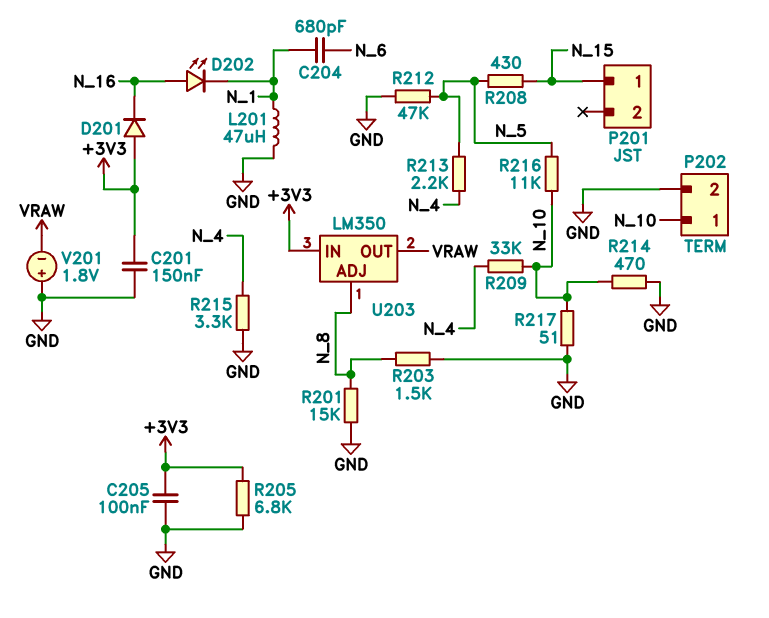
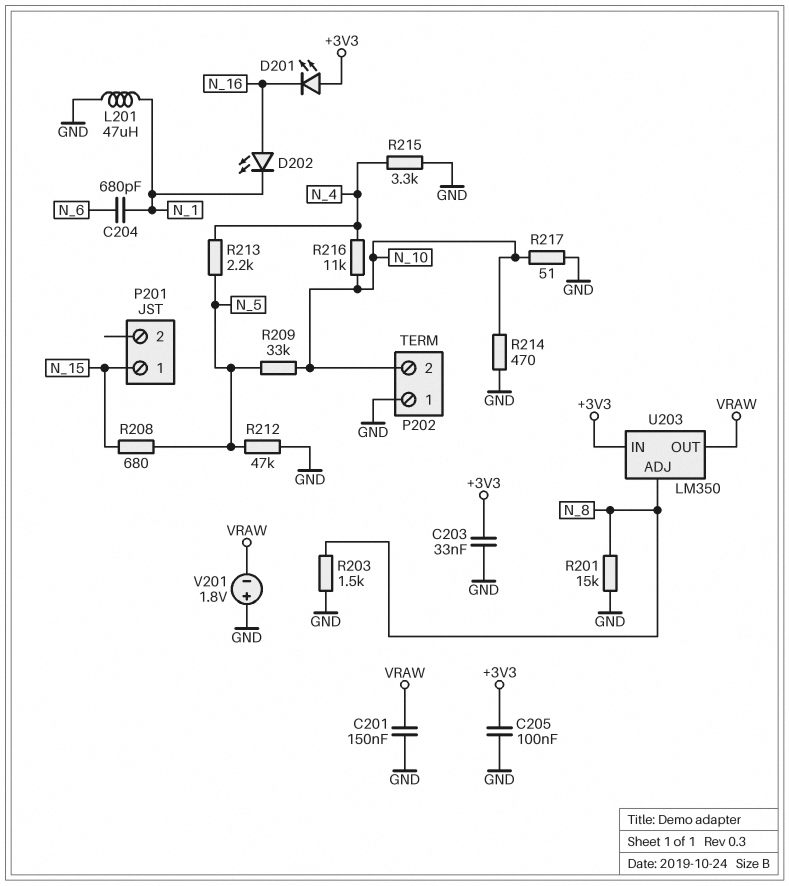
C201: 150nF (+3V3, GND) -> 150nF (GND, VRAW)
C203: none -> 33nF (+3V3, GND)
D201: diode (A +3V3, K N_16) -> LED (A +3V3, K N_16)
P202 pin 1: N_10 -> GND
P202 pin 2: GND -> N_10
R205: 6.8k (+3V3, GND) -> none
R208: 430 (N_5, N_15) -> 680 (N_5, N_15)
R209: 33k (N_4, N_10) -> 33k (N_5, N_10)
R216: 11k (N_5, N_10) -> 11k (N_4, N_10)

